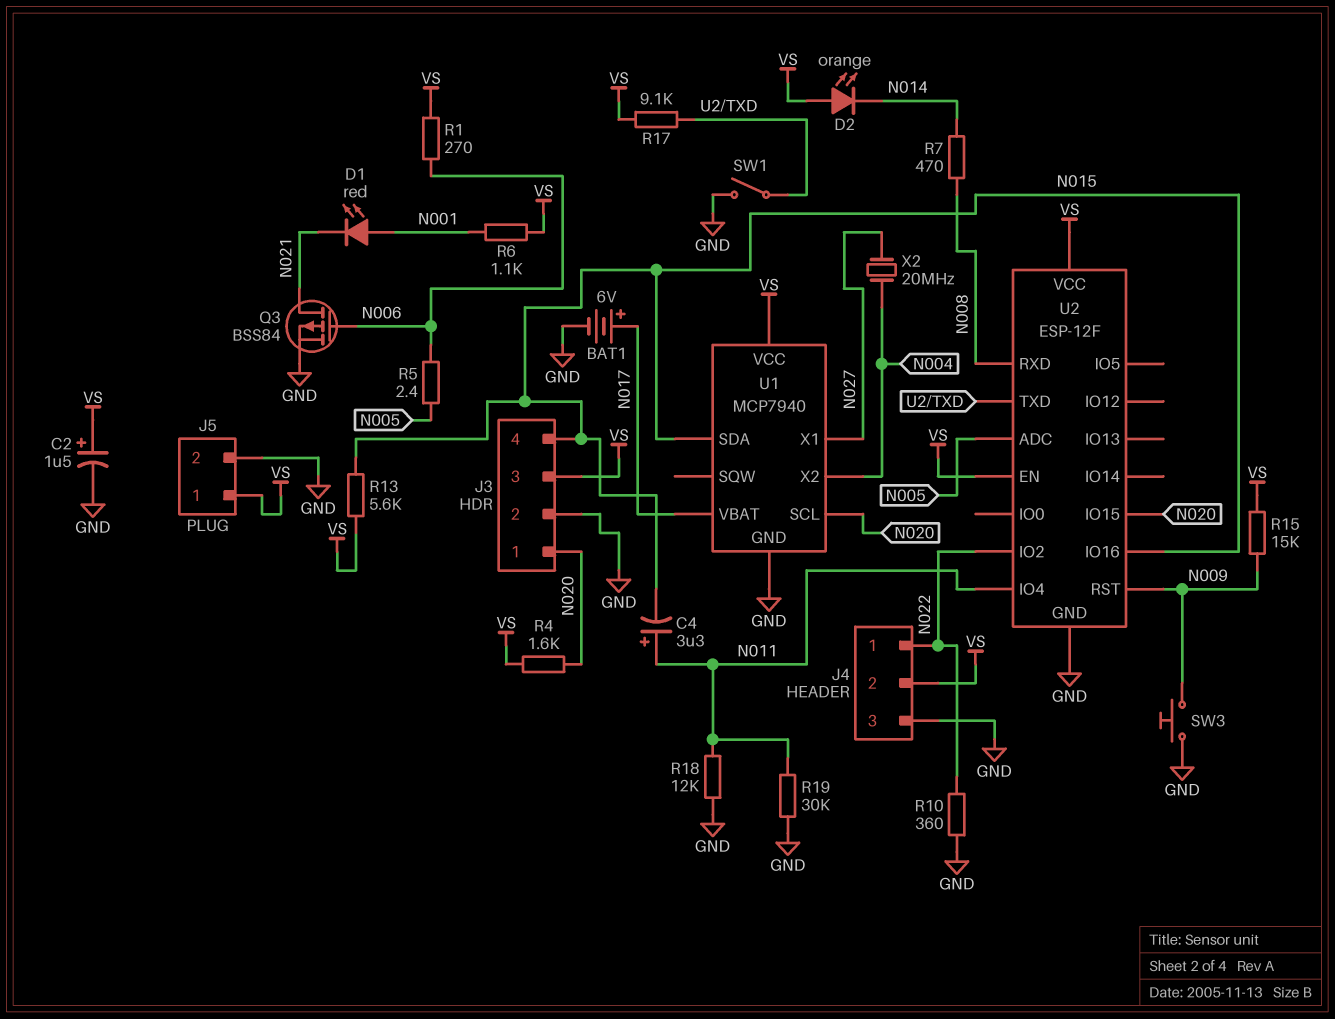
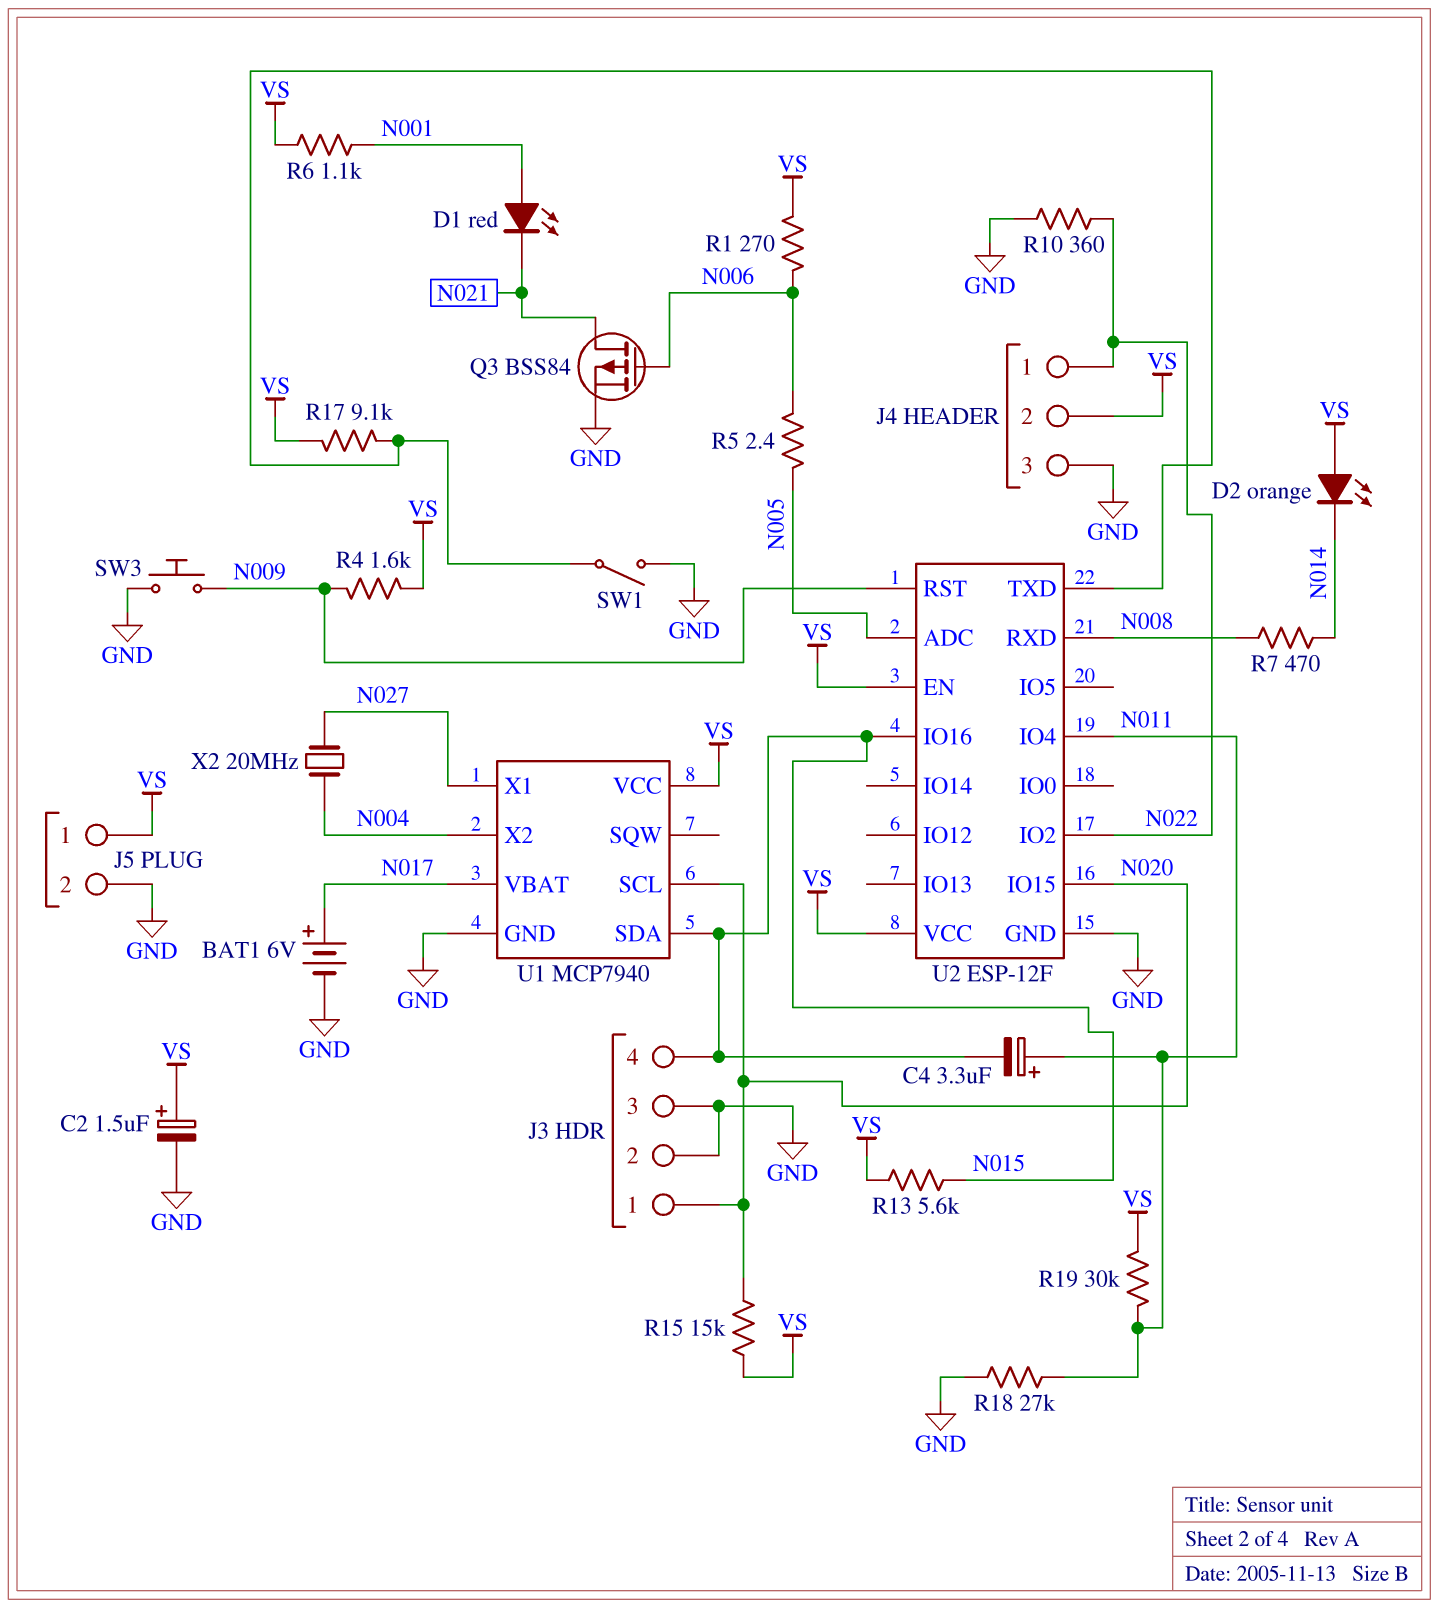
J3 pin 3: VS -> GND
R4: 1.6k (N020, VS) -> 1.6k (N009, VS)
R15: 15k (N009, VS) -> 15k (N020, VS)
R18: 12k (GND, N011) -> 27k (GND, N011)
R19: 30k (GND, N011) -> 30k (N011, VS)

